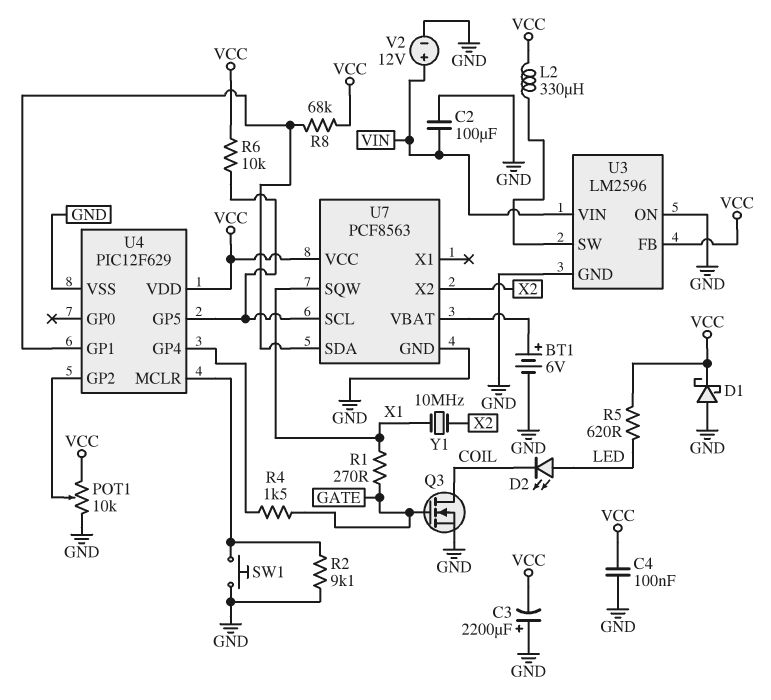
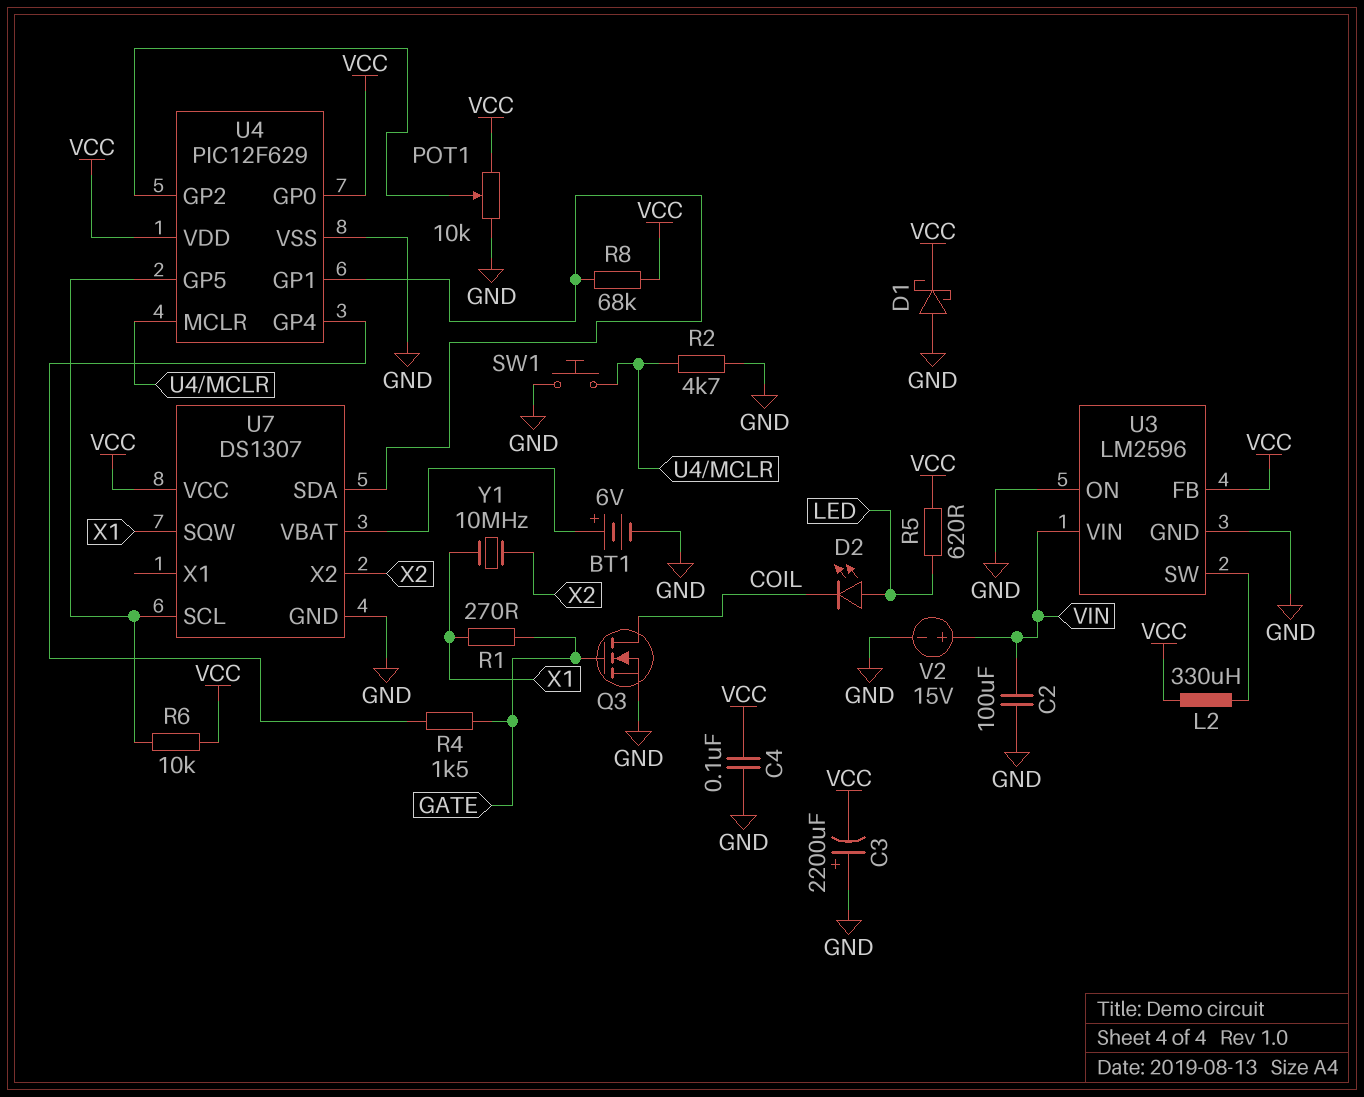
R2: 9.1k (GND, U4/MCLR) -> 4.7k (GND, U4/MCLR)
U4 pin GP0: none -> VCC
U7: PCF8563 -> DS1307
V2: 12V (plus VIN, minus GND) -> 15V (plus VIN, minus GND)

